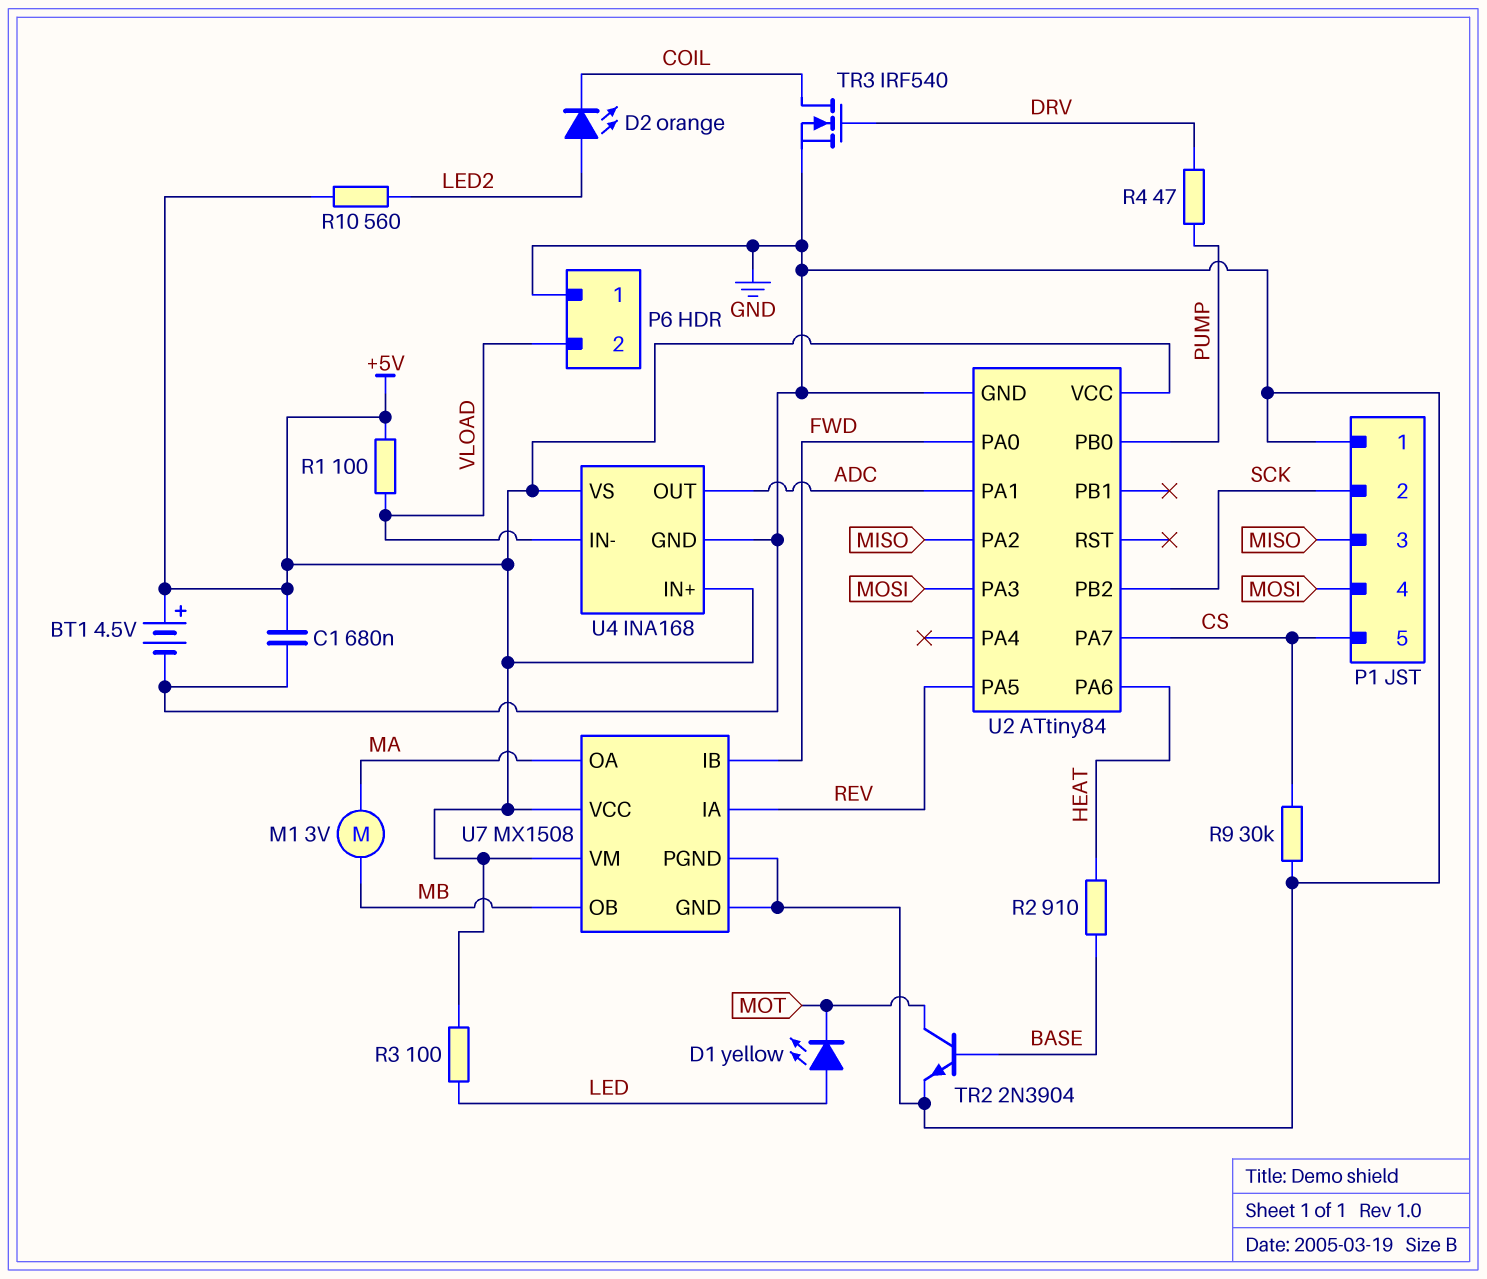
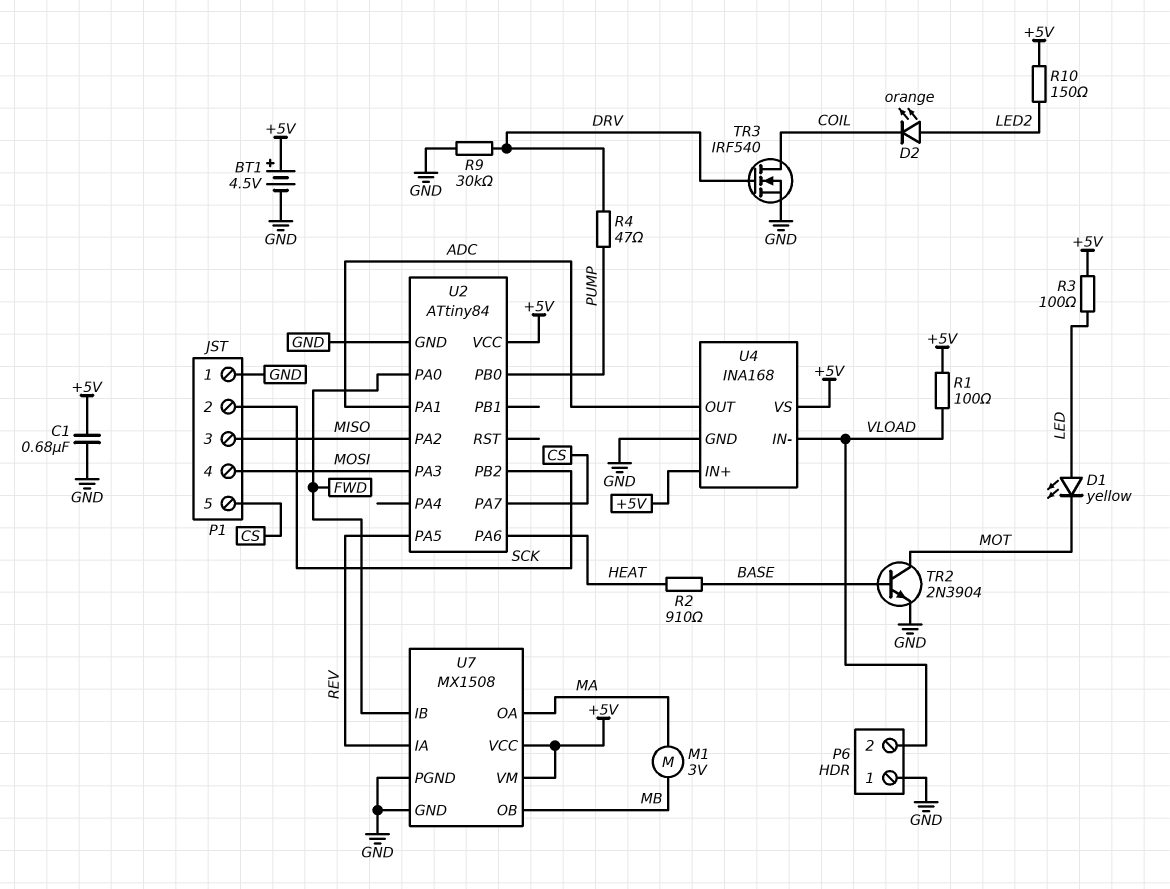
R9: 30k (CS, GND) -> 30k (DRV, GND)
R10: 560 (+5V, LED2) -> 150 (+5V, LED2)

